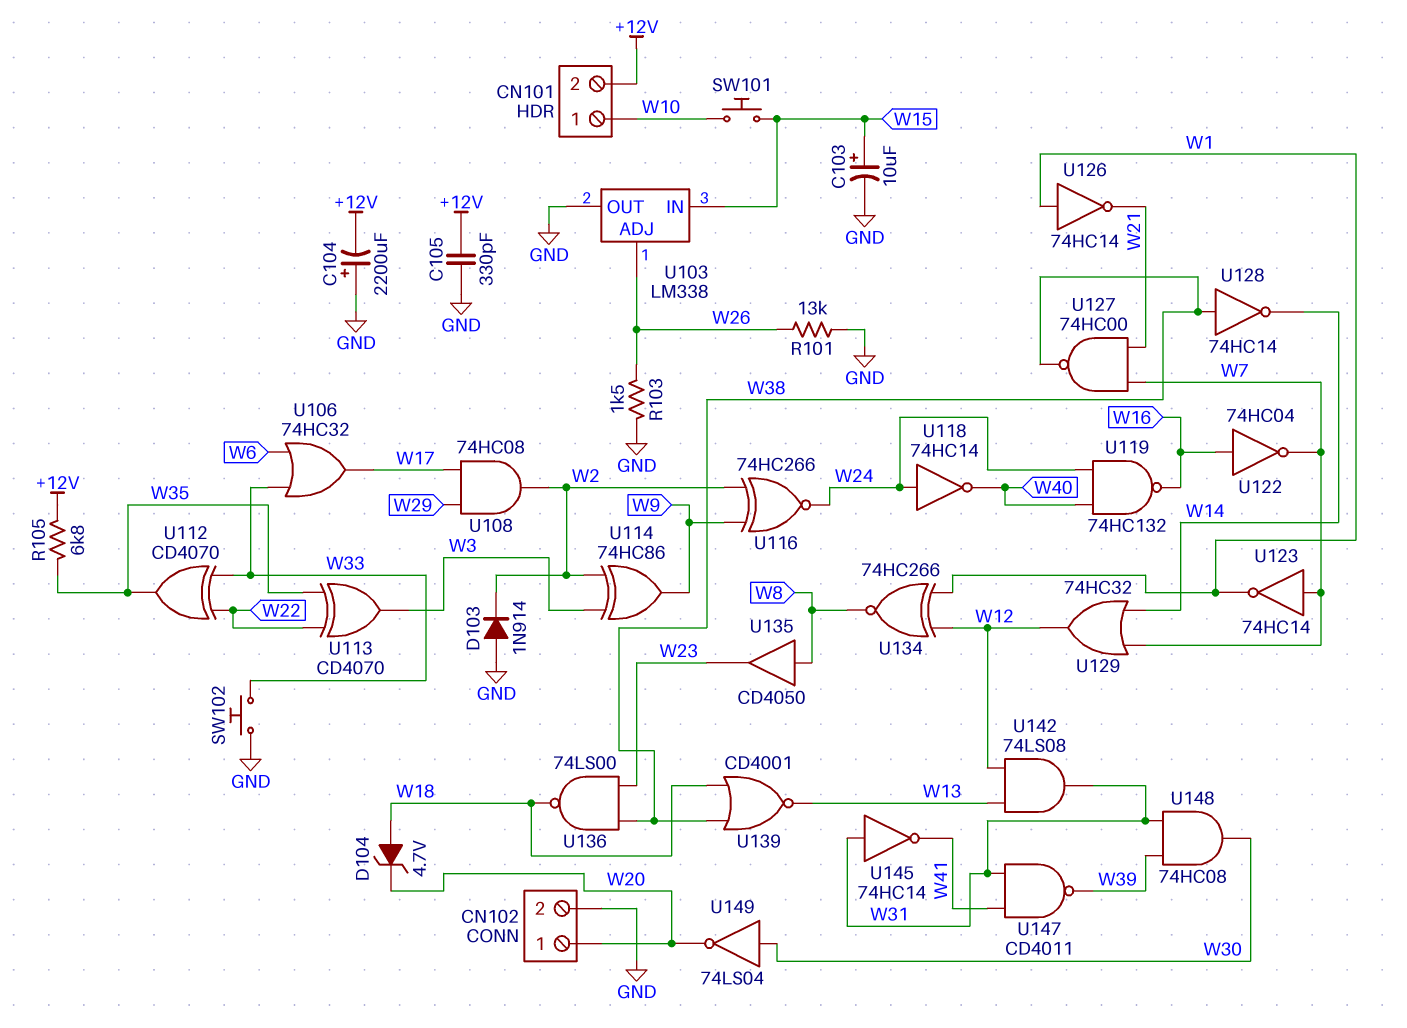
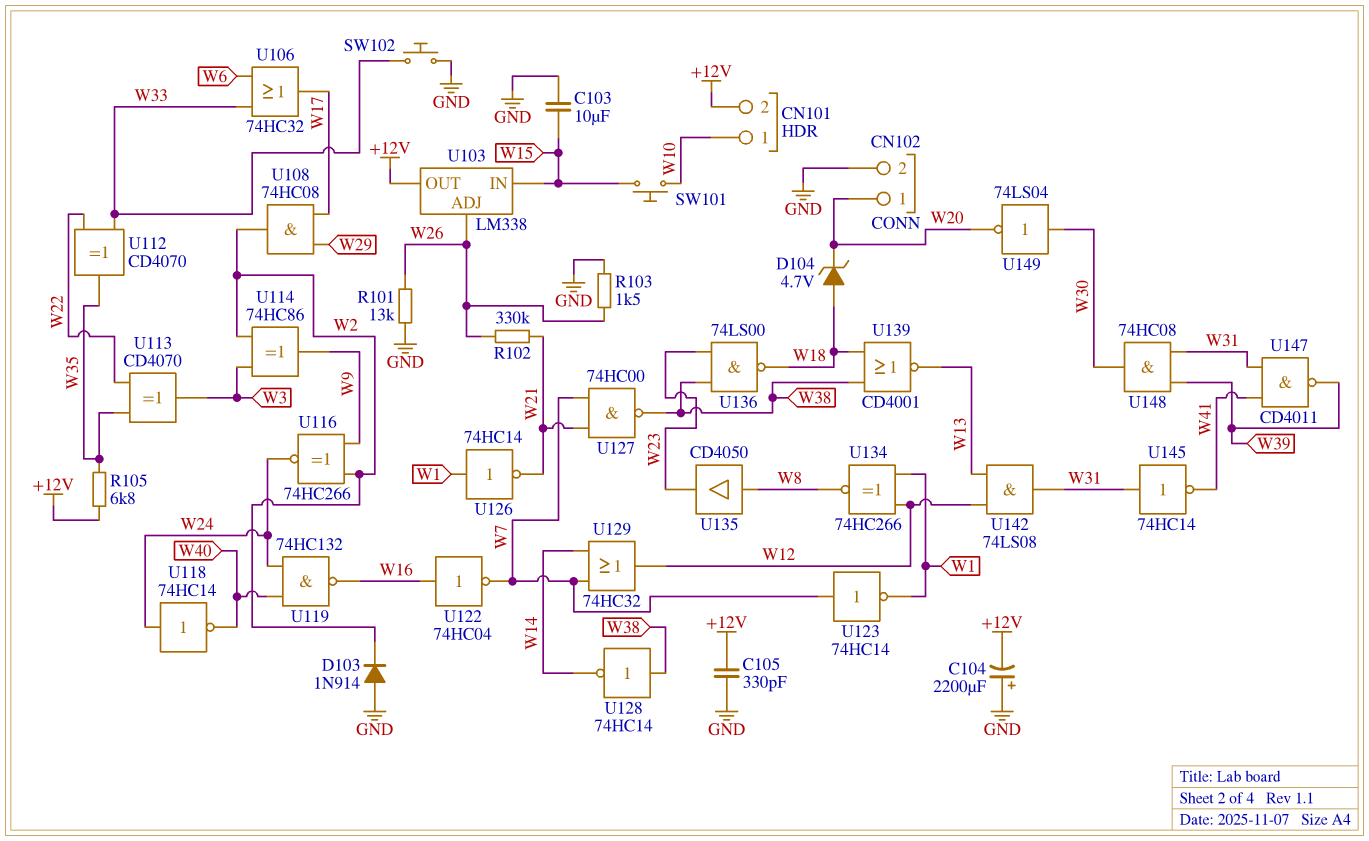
C103: 10uF (plus W15, minus GND) -> 10uF (GND, W15)
R102: none -> 330k (W21, W26)
U103 pin OUT: GND -> +12V

